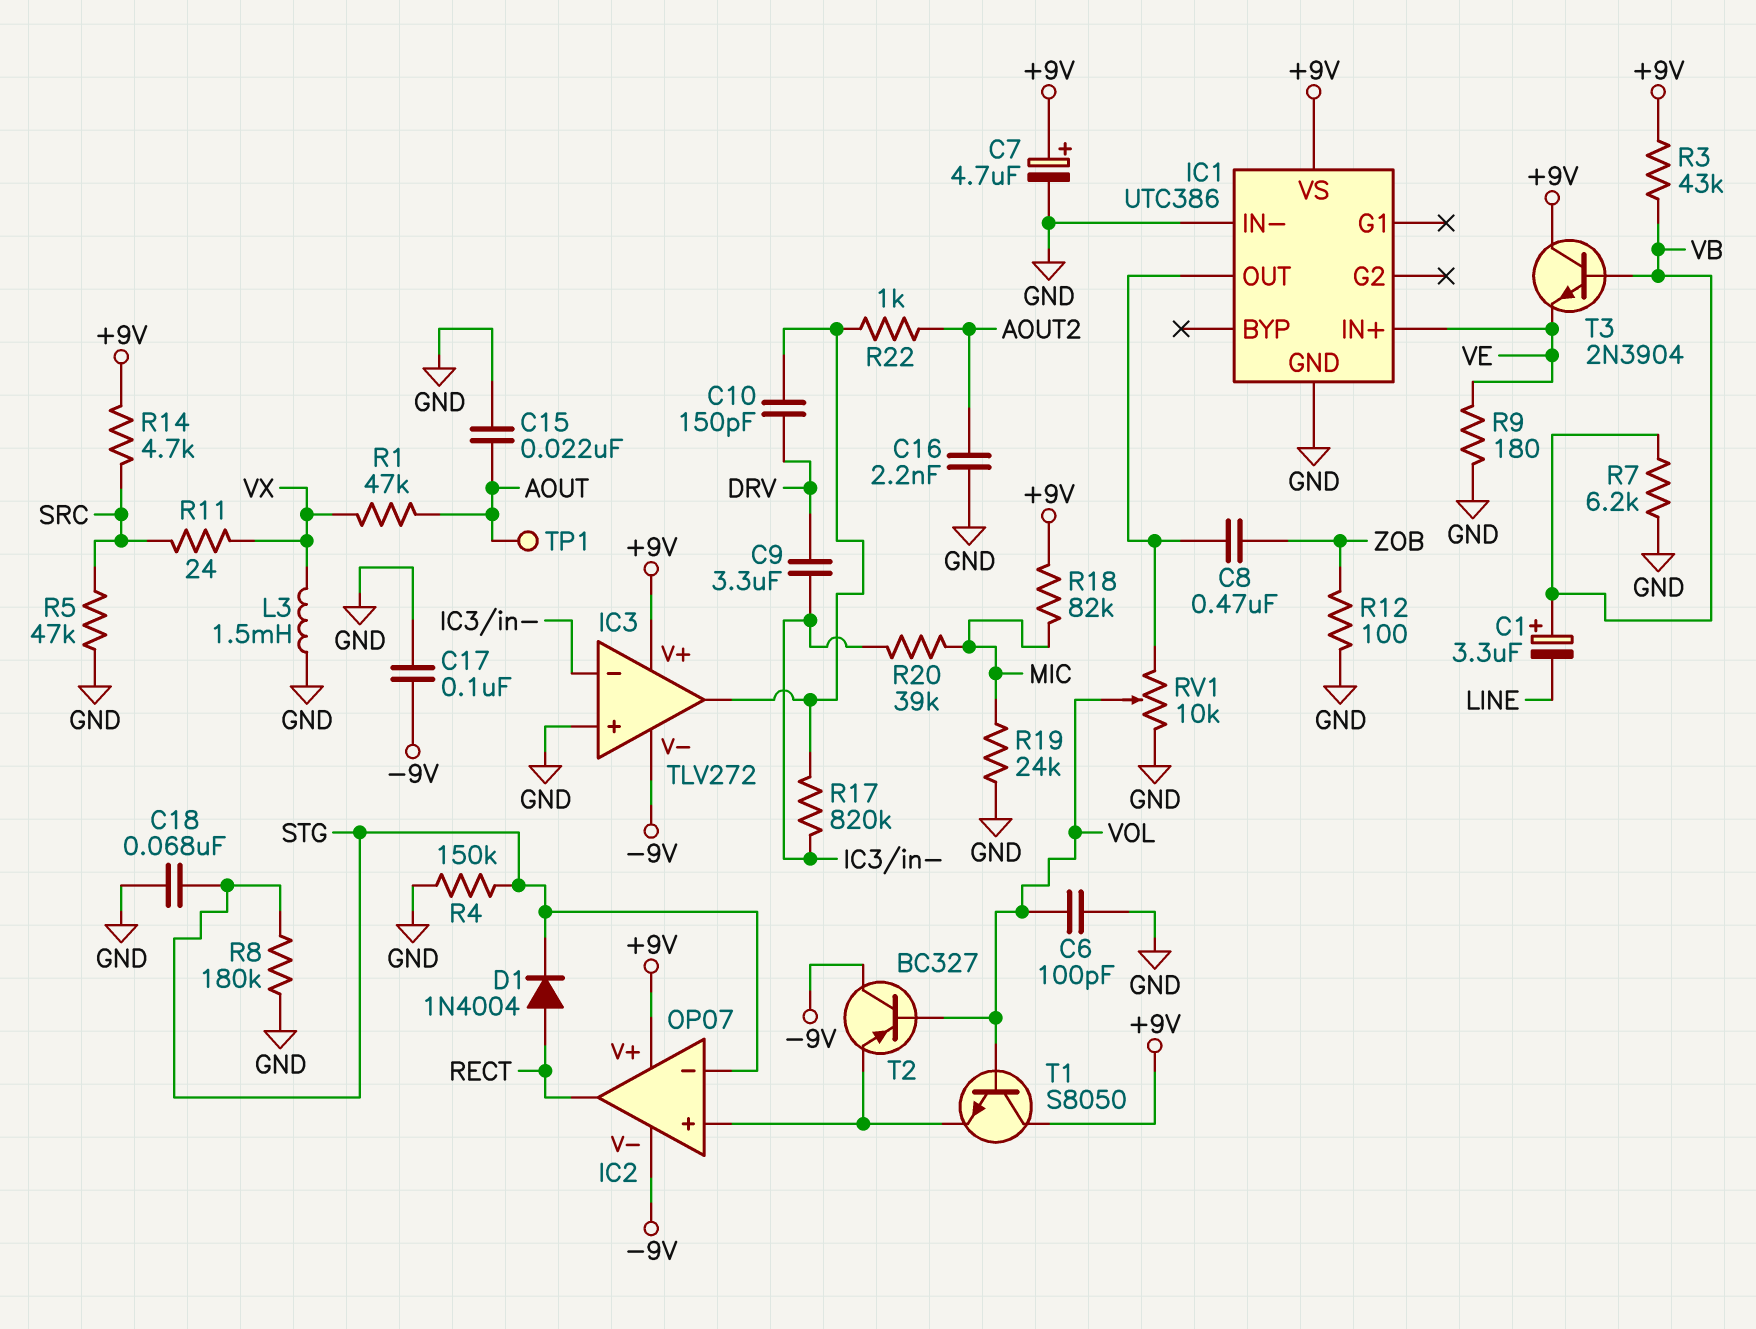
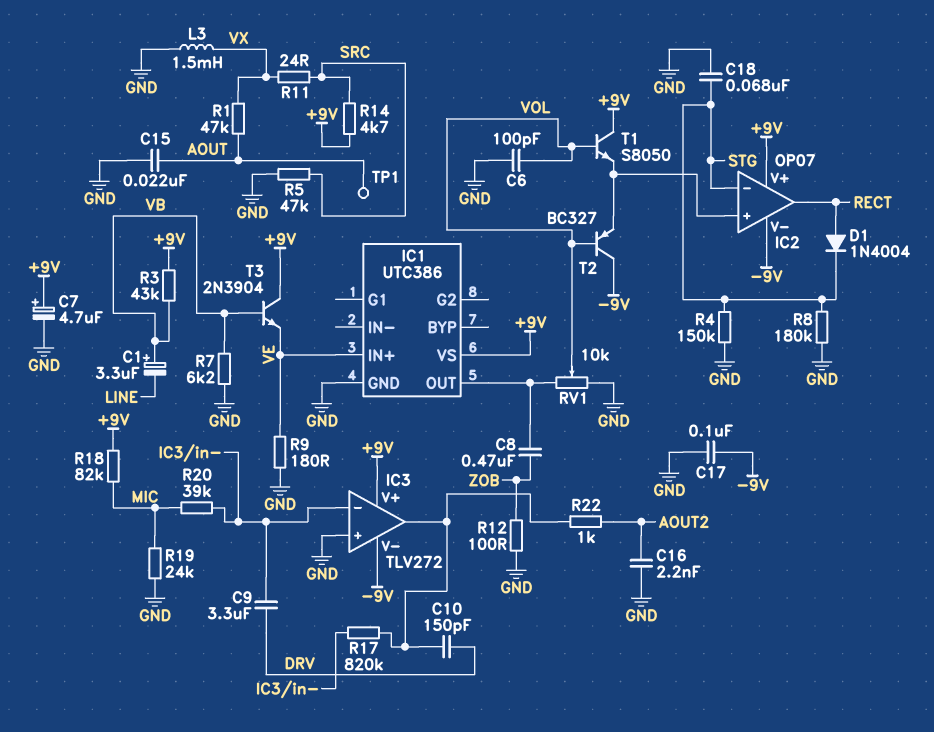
IC1 pin IN-: GND -> none

